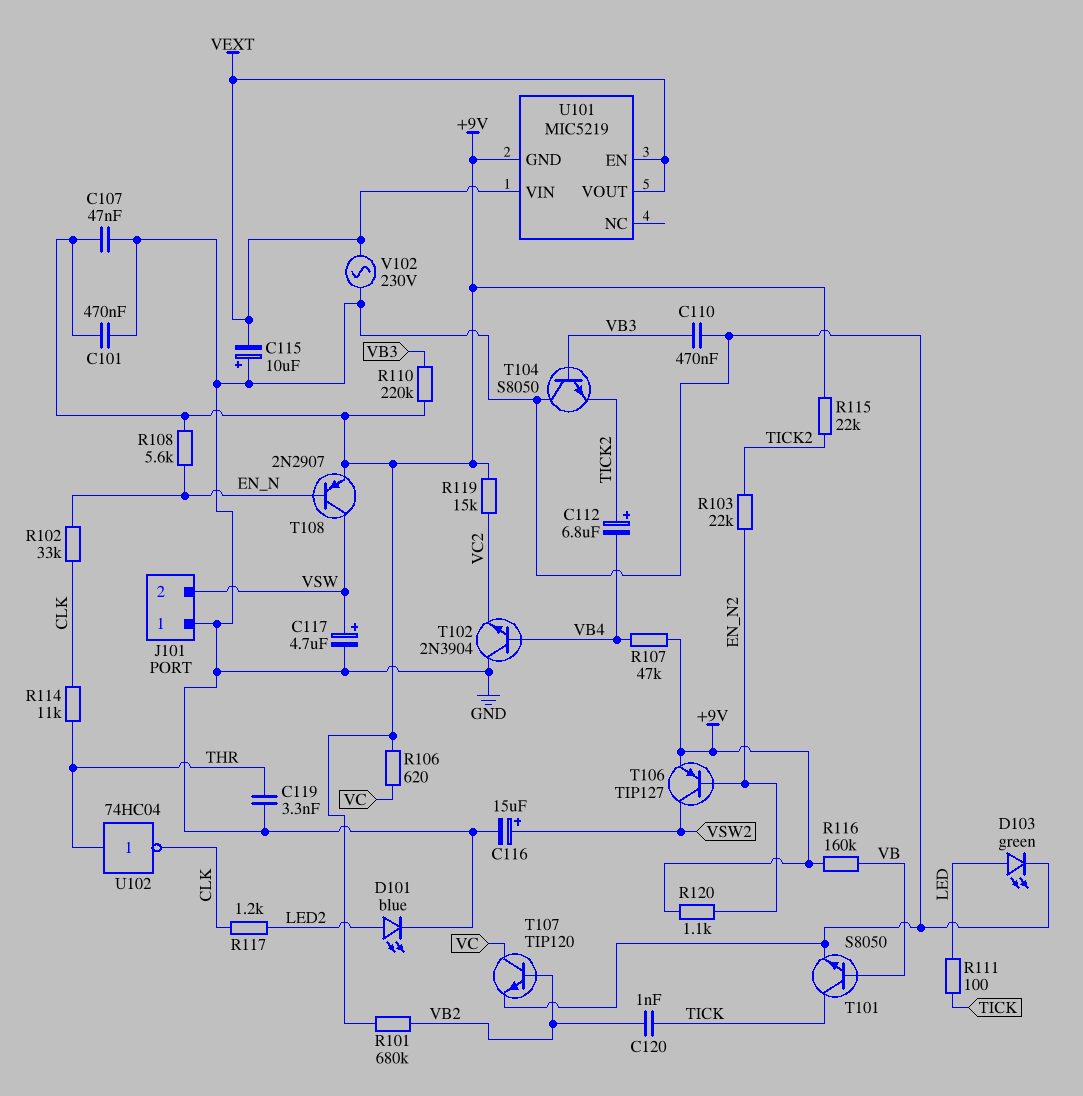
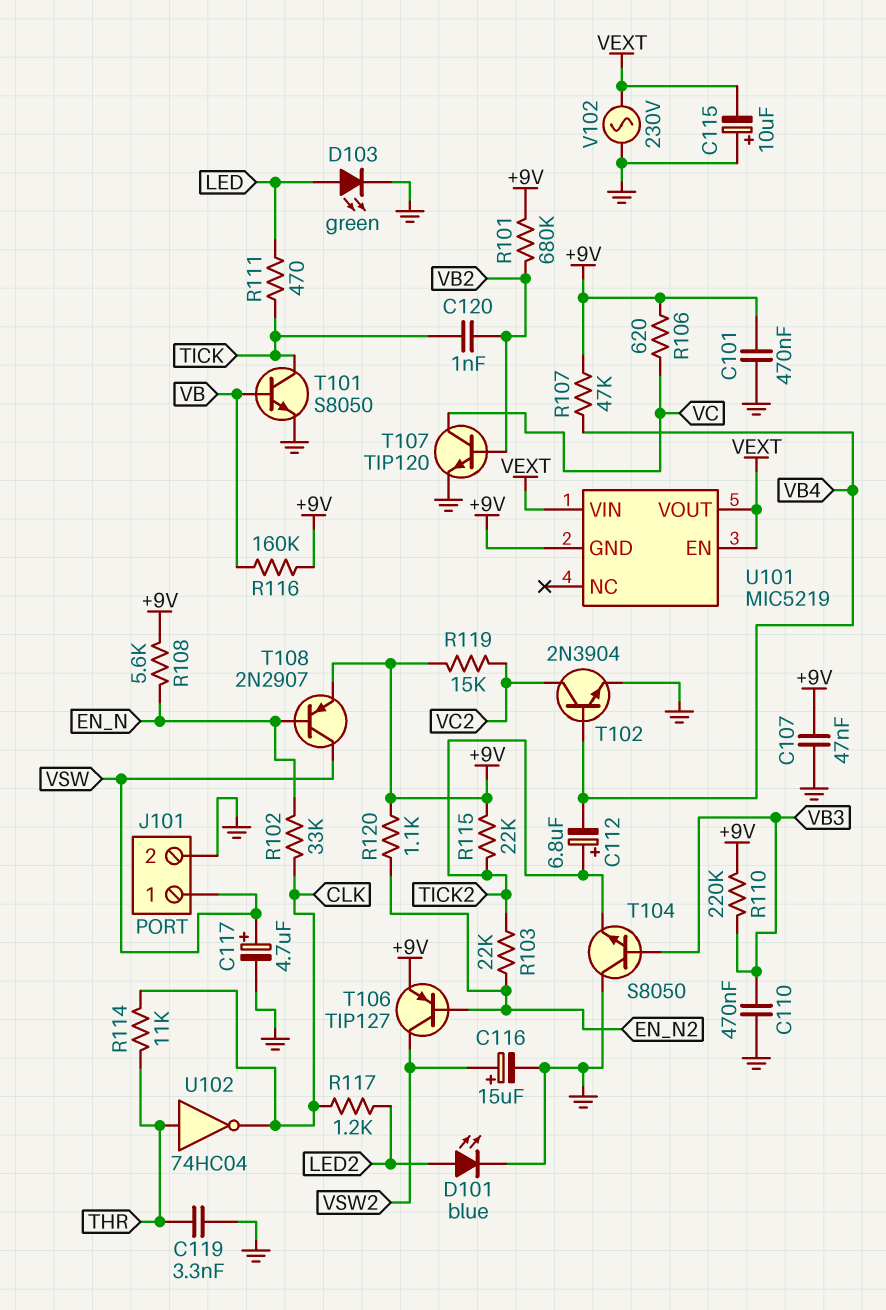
J101 pin 1: GND -> VSW
J101 pin 2: VSW -> GND
R111: 100 (LED, TICK) -> 470 (LED, TICK)
T102: NPN 2N3904 (B VB4, C GND, E VC2) -> NPN 2N3904 (B VB4, C VC2, E GND)

